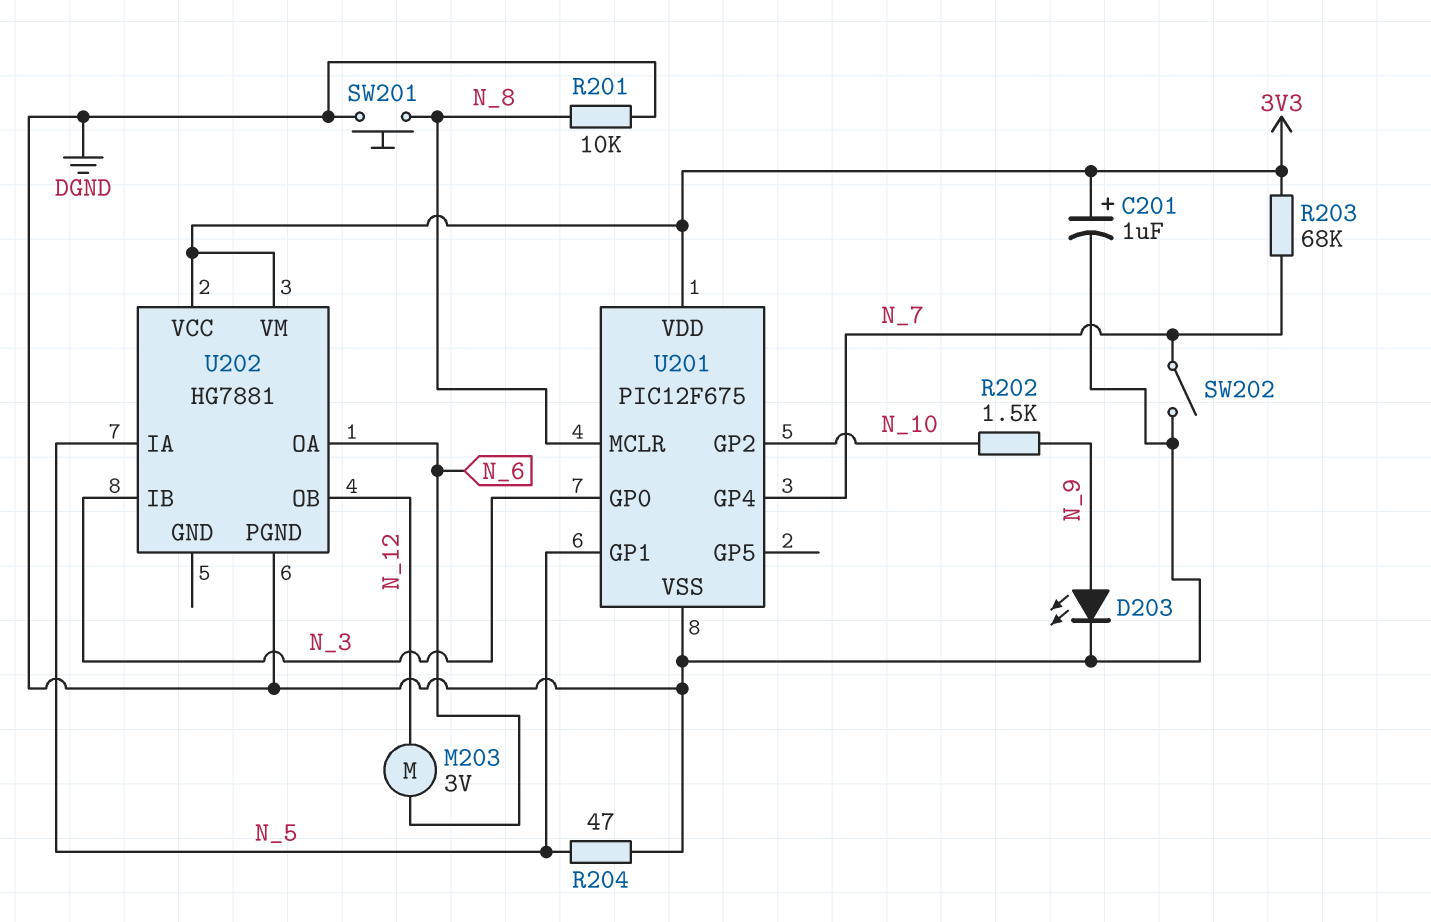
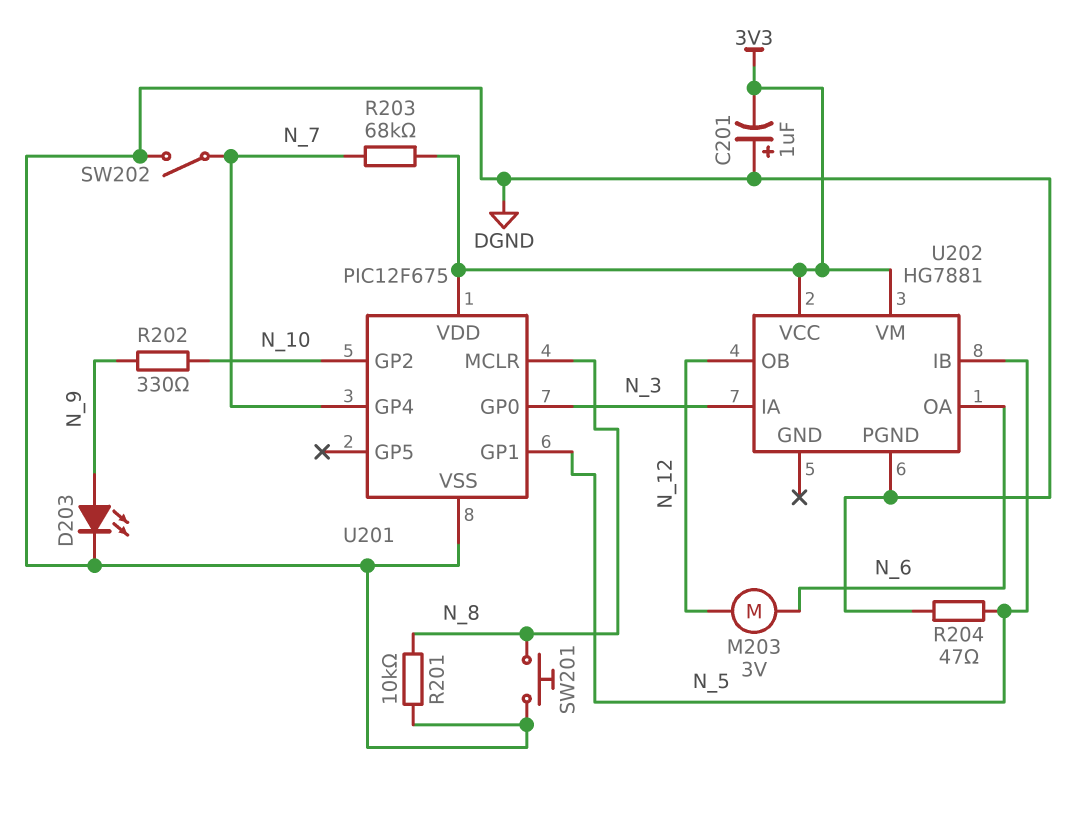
C201: 1uF (plus 3V3, minus DGND) -> 1uF (plus DGND, minus 3V3)
R202: 1.5k (N_9, N_10) -> 330 (N_9, N_10)
U202 pin IA: N_5 -> N_3
U202 pin IB: N_3 -> N_5

